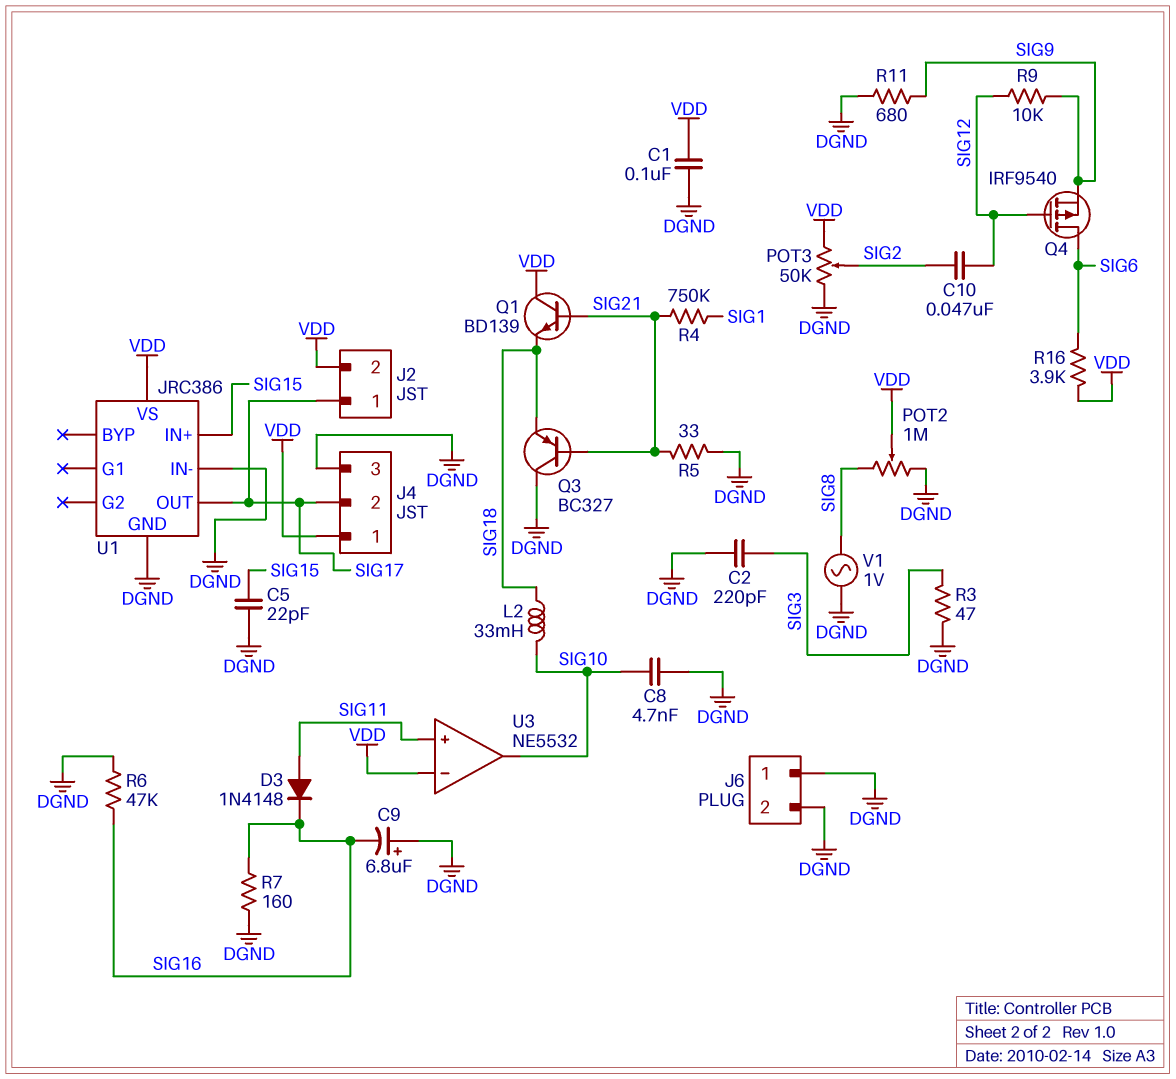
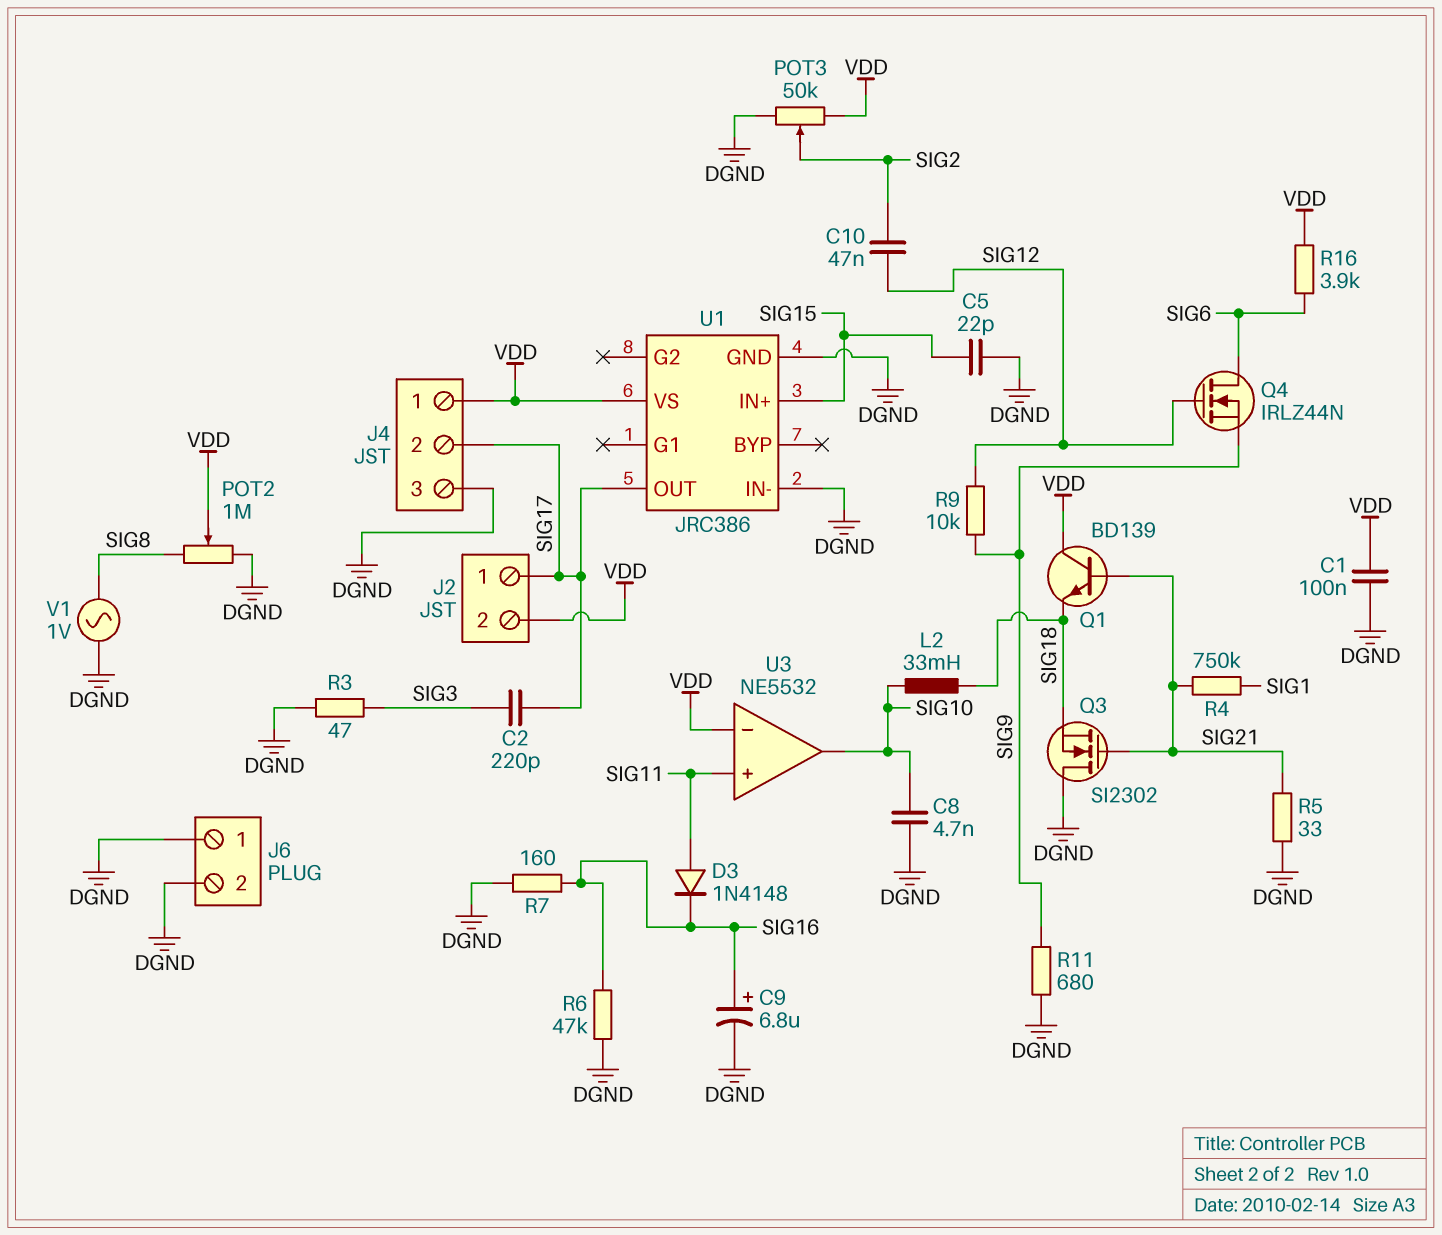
C2: 220pF (DGND, SIG3) -> 220pF (SIG3, SIG17)
C9: 6.8uF (plus DGND, minus SIG16) -> 6.8uF (plus SIG16, minus DGND)
Q3: PNP BC327 (B SIG21, C DGND, E SIG18) -> NMOS SI2302 (G SIG21, D DGND, S SIG18)
Q4: PMOS IRF9540 (G SIG12, D SIG6, S SIG9) -> NMOS IRLZ44N (G SIG12, D SIG6, S SIG9)

